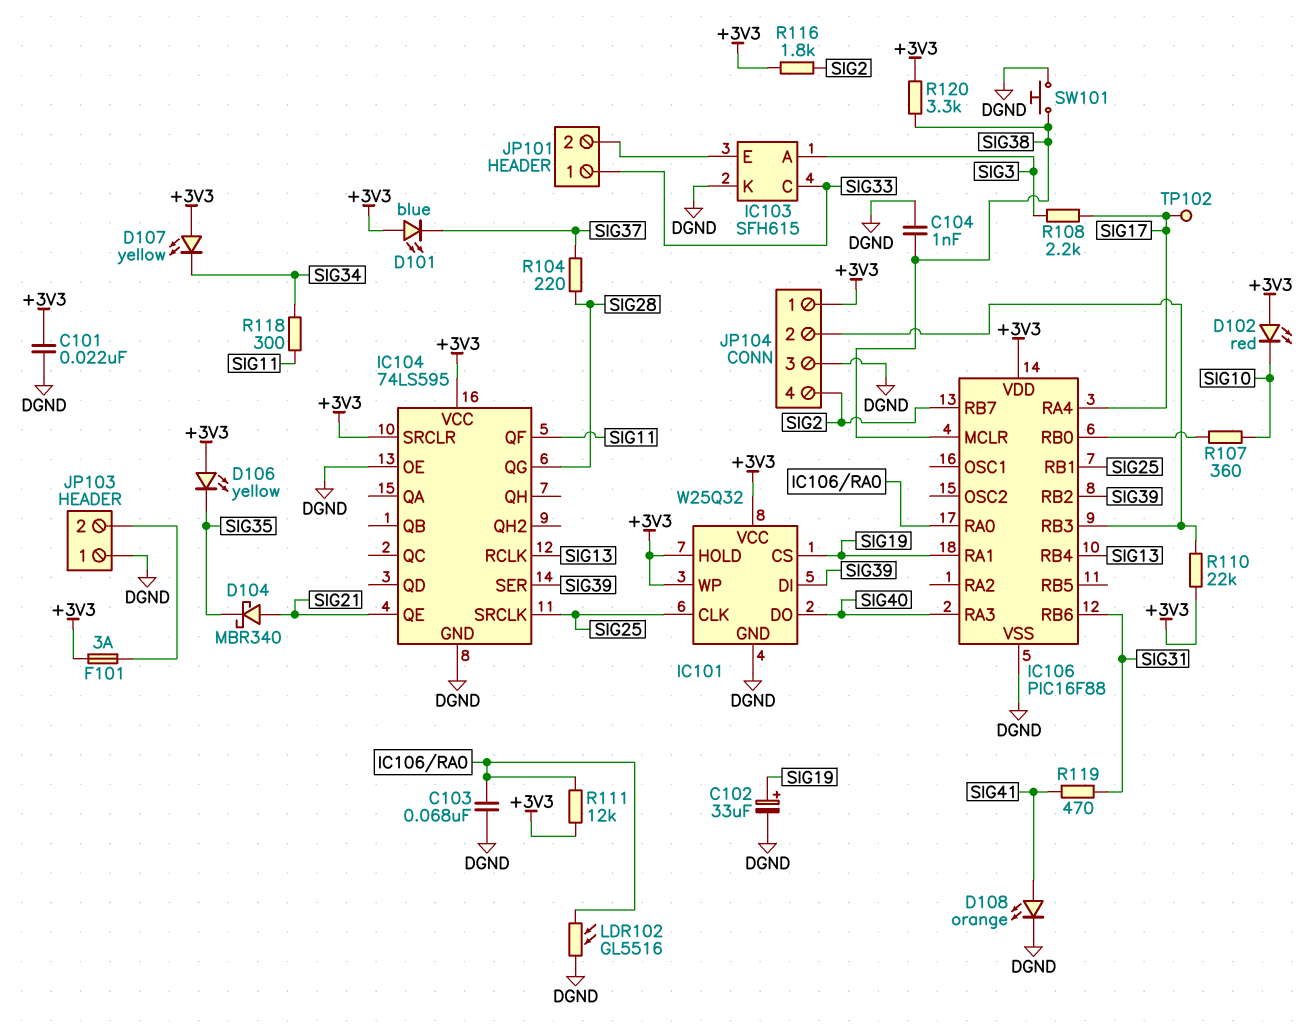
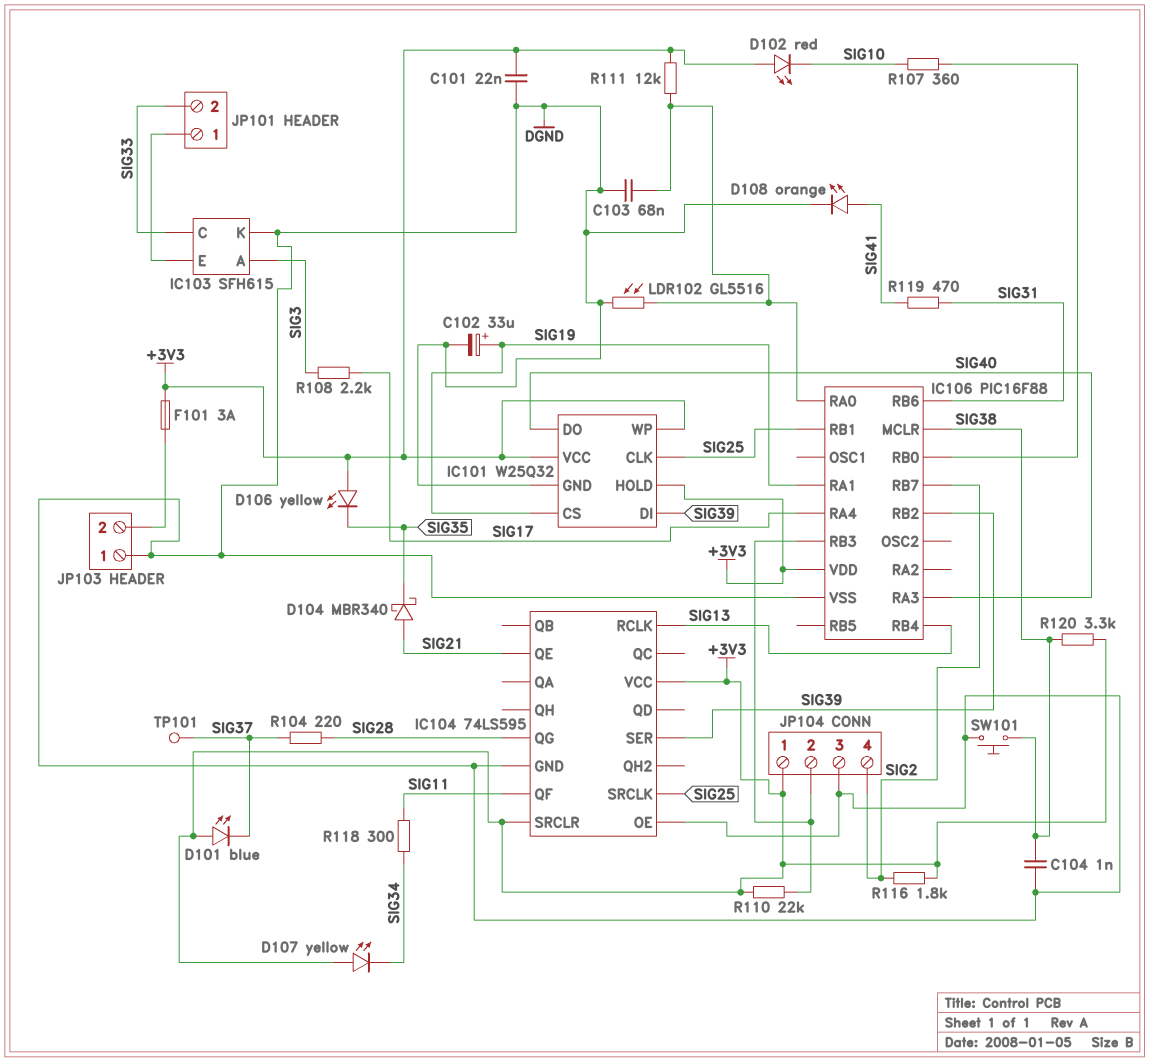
JP101 pin 1: SIG33 -> IC103/E
JP101 pin 2: IC103/E -> SIG33
TP101: none -> test point (SIG37)
TP102: test point (SIG17) -> none

